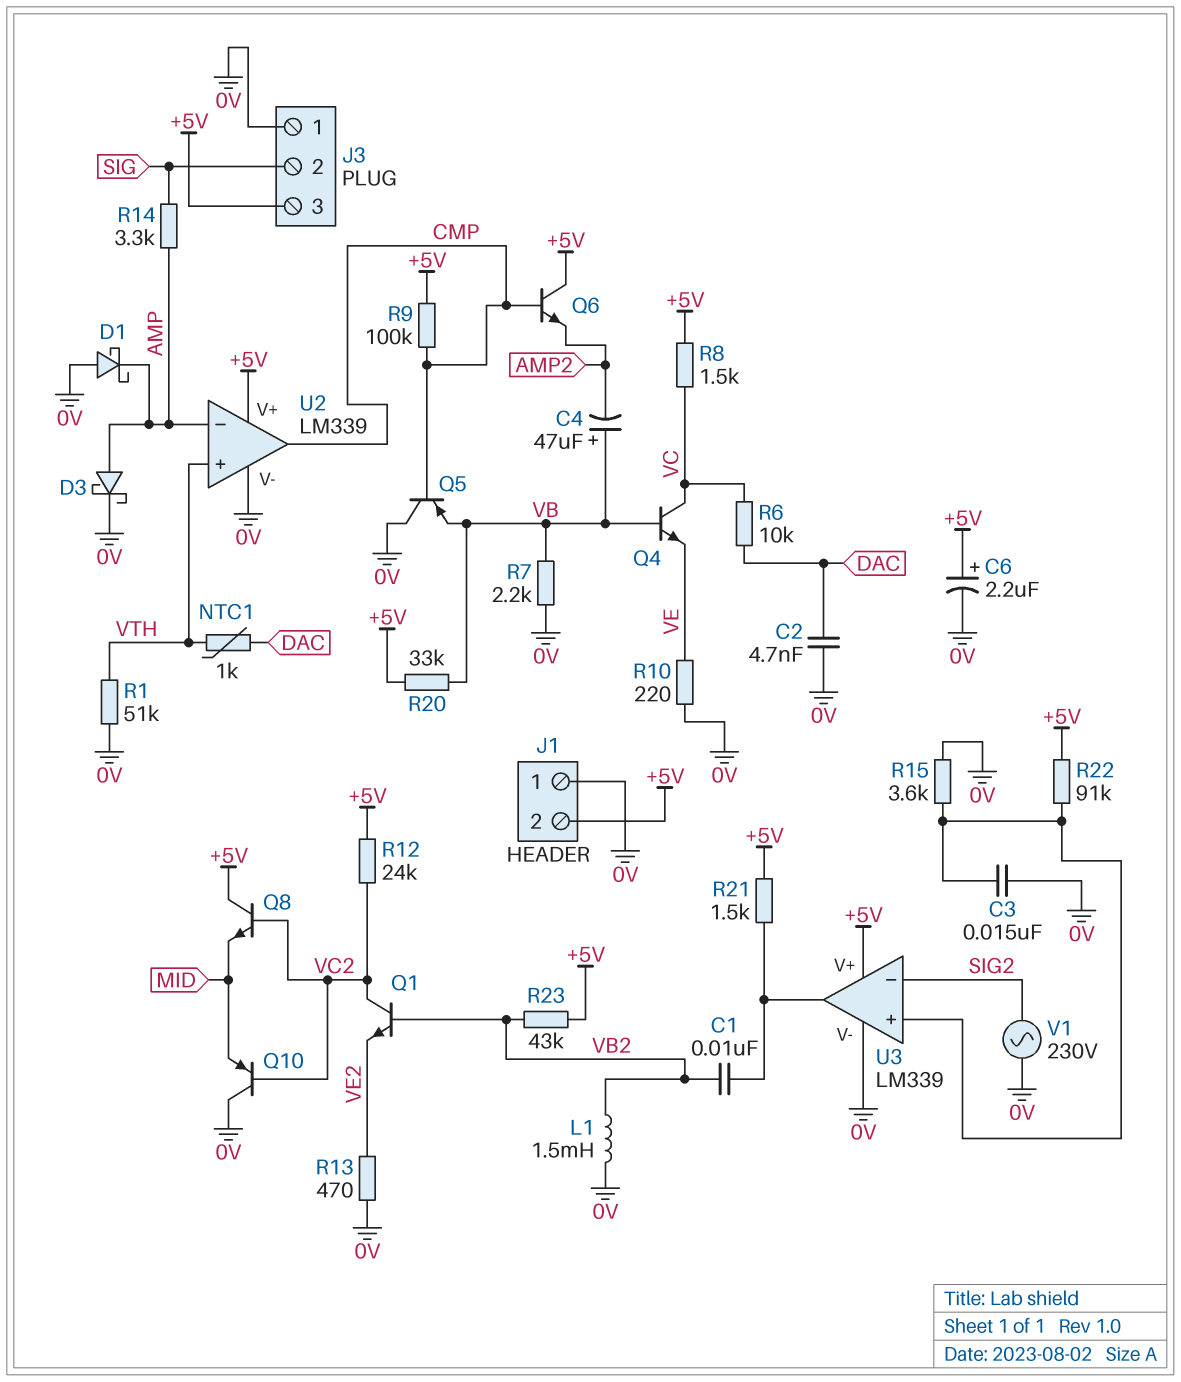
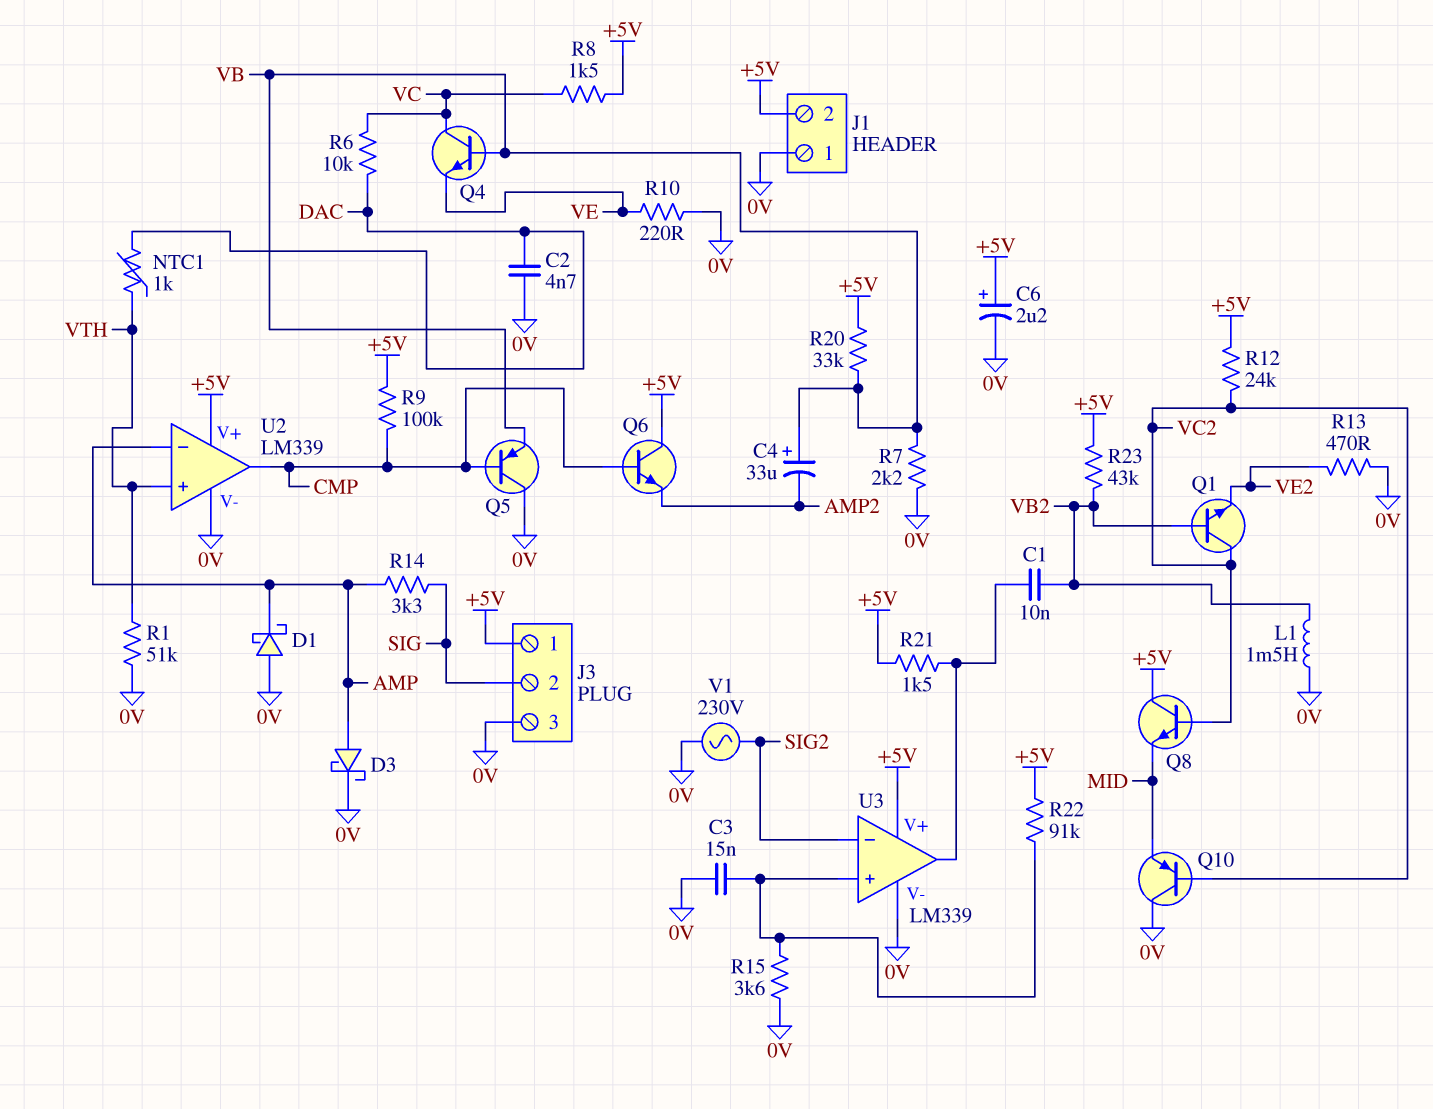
C4: 47uF (plus VB, minus AMP2) -> 33uF (plus VB, minus AMP2)
J3 pin 1: 0V -> +5V
J3 pin 3: +5V -> 0V

